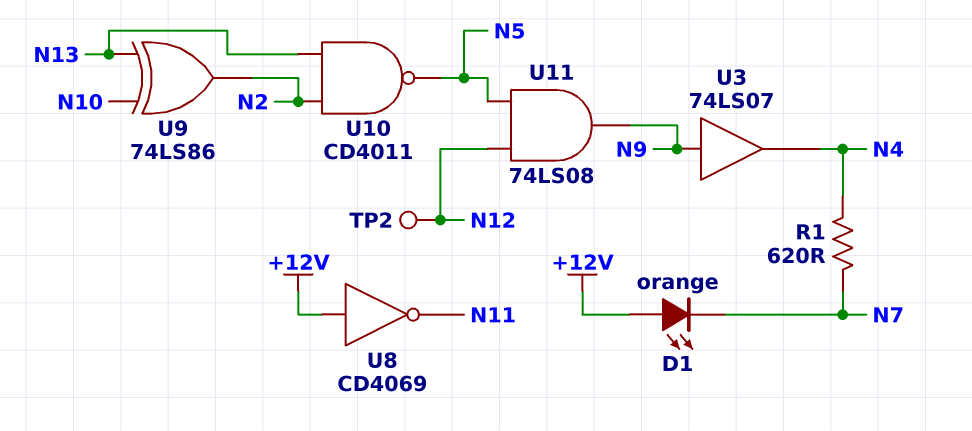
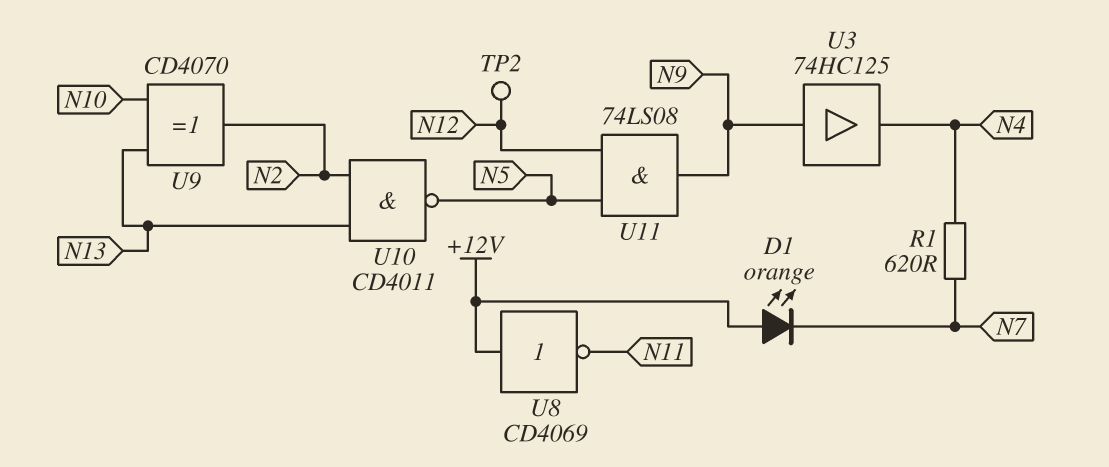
U3: buffer 74LS07 (in N9, out N4) -> buffer 74HC125 (in N9, out N4)
U9: XOR 74LS86 (in N10, in N13, out N2) -> XOR CD4070 (in N10, in N13, out N2)

